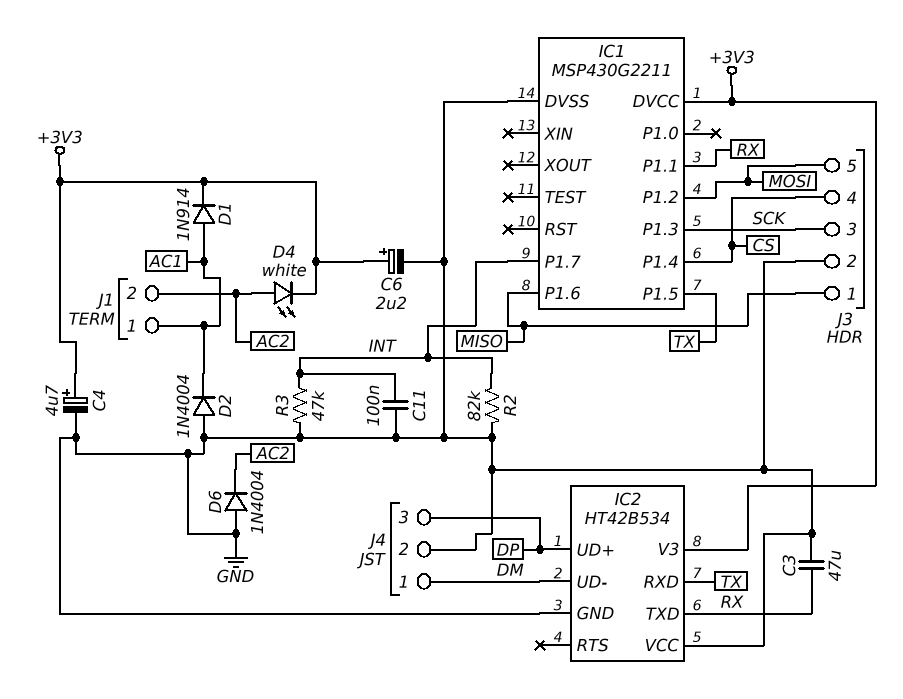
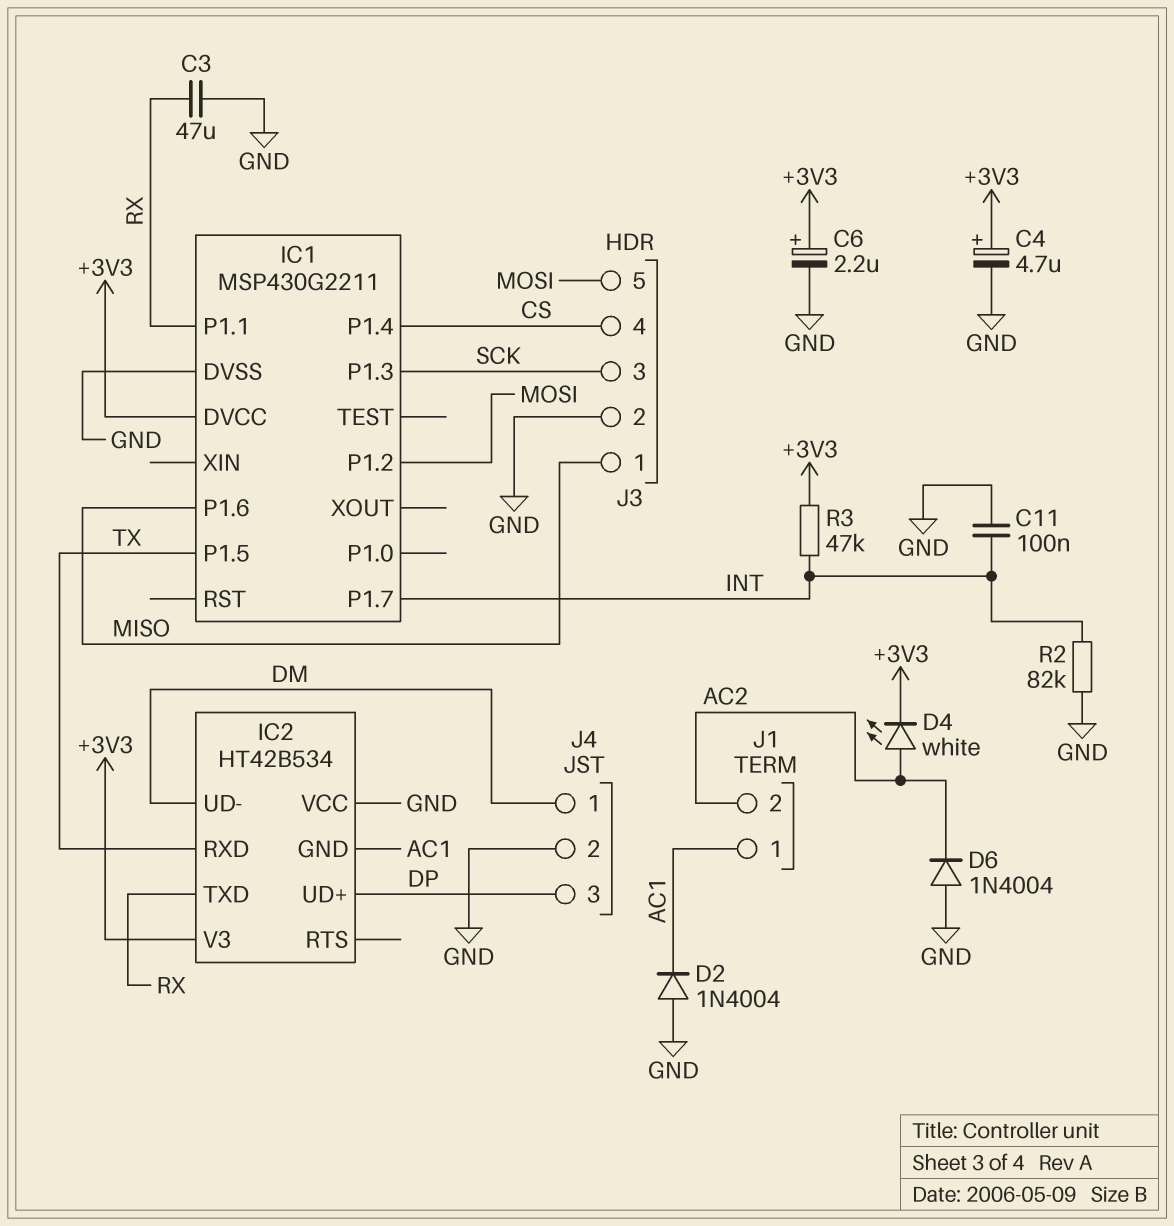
D1: diode 1N914 (A AC1, K +3V3) -> none
IC2 pin GND: GND -> AC1
R3: 47k (GND, INT) -> 47k (+3V3, INT)

